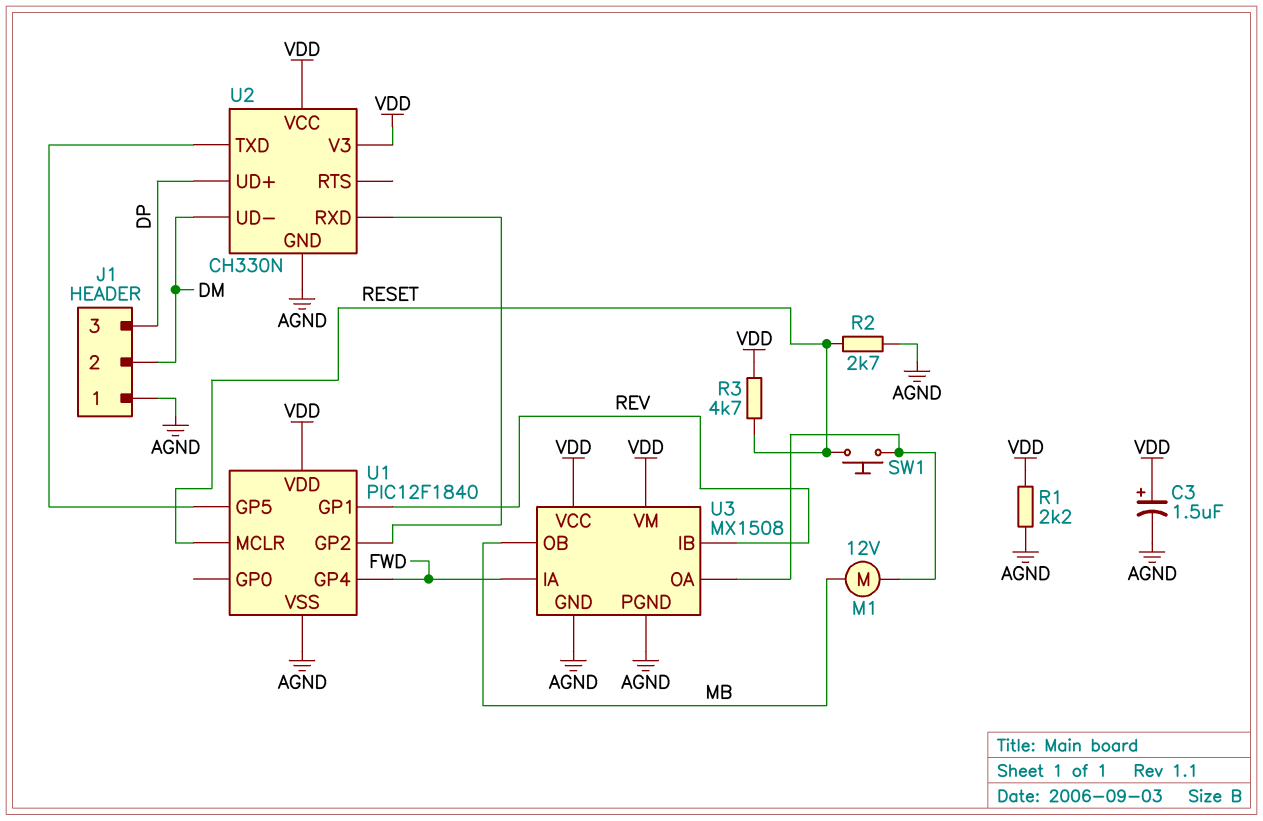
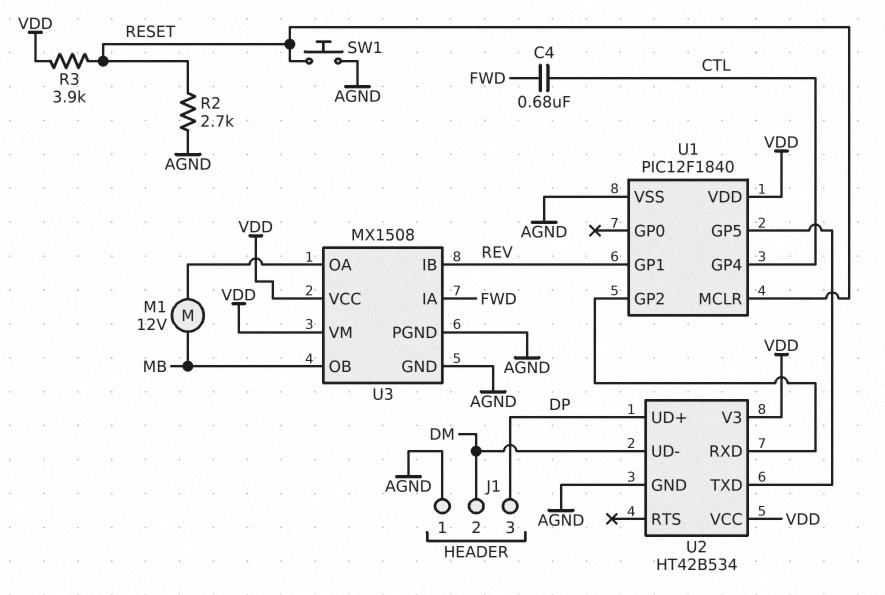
C3: 1.5uF (plus VDD, minus AGND) -> none
C4: none -> 680nF (CTL, FWD)
R1: 2.2k (AGND, VDD) -> none
R3: 4.7k (RESET, VDD) -> 3.9k (RESET, VDD)
SW1: button (RESET, U3/OA) -> button (AGND, RESET)
U1 pin GP4: FWD -> CTL
U2: CH330N -> HT42B534

